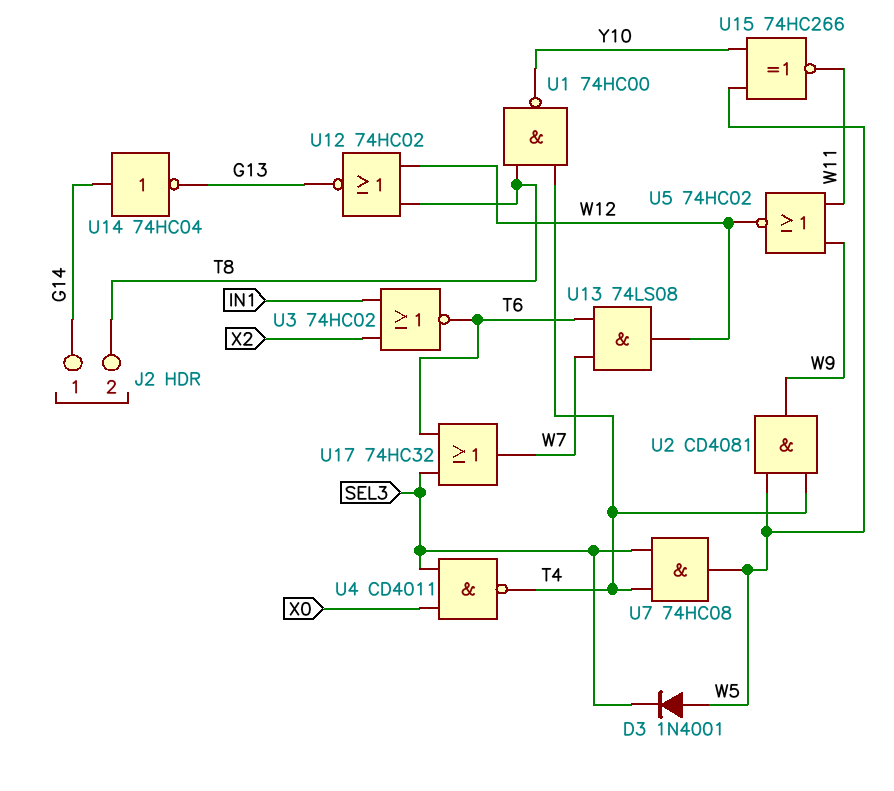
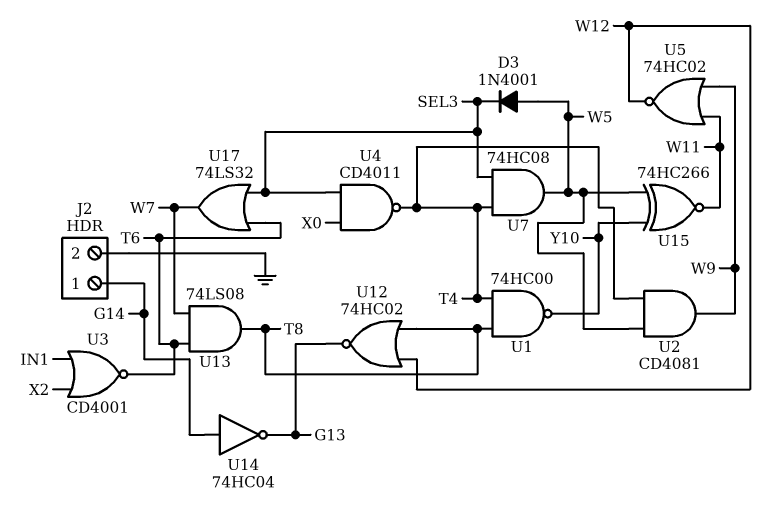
J2 pin 2: T8 -> GND
U3: NOR 74HC02 (in IN1, in X2, out T6) -> NOR CD4001 (in IN1, in X2, out T6)
U13: AND 74LS08 (in T6, in W7, out W12) -> AND 74LS08 (in T6, in W7, out T8)
U17: OR 74HC32 (in SEL3, in T6, out W7) -> OR 74LS32 (in SEL3, in T6, out W7)

